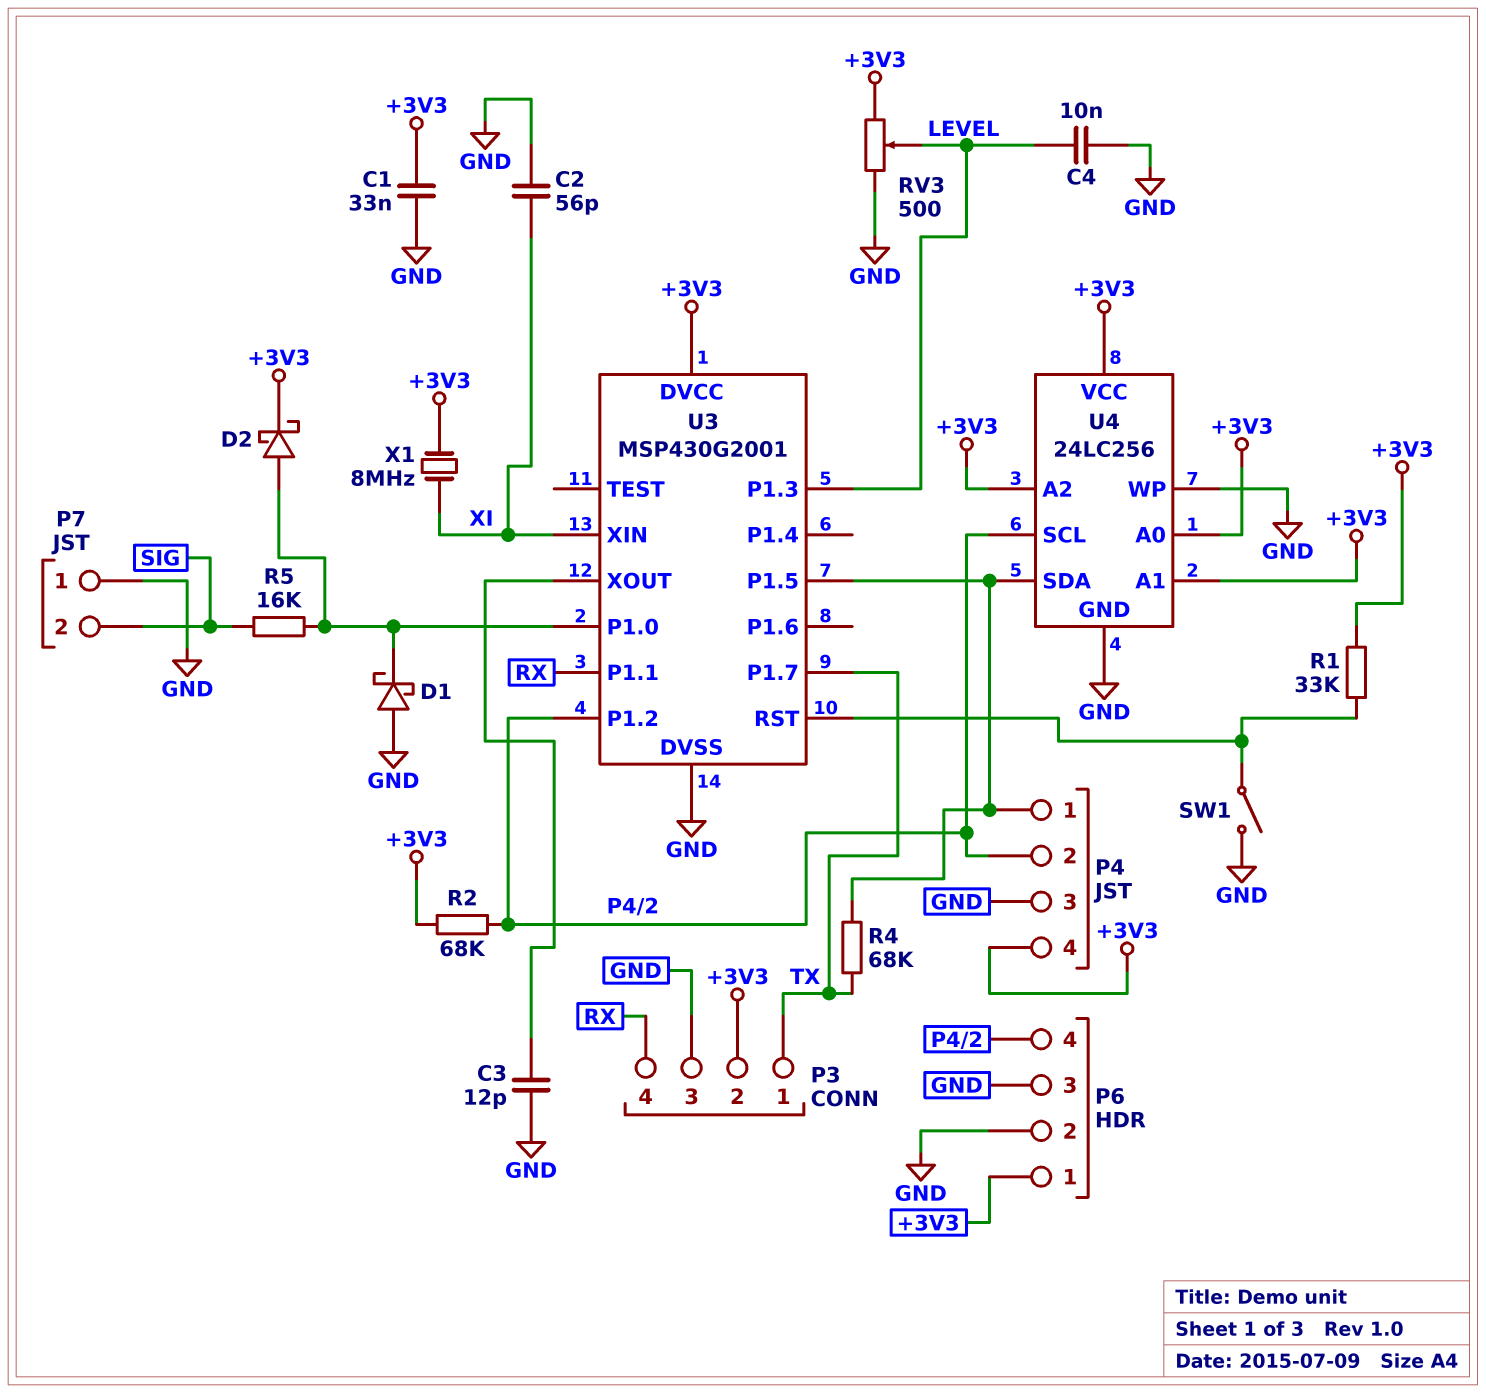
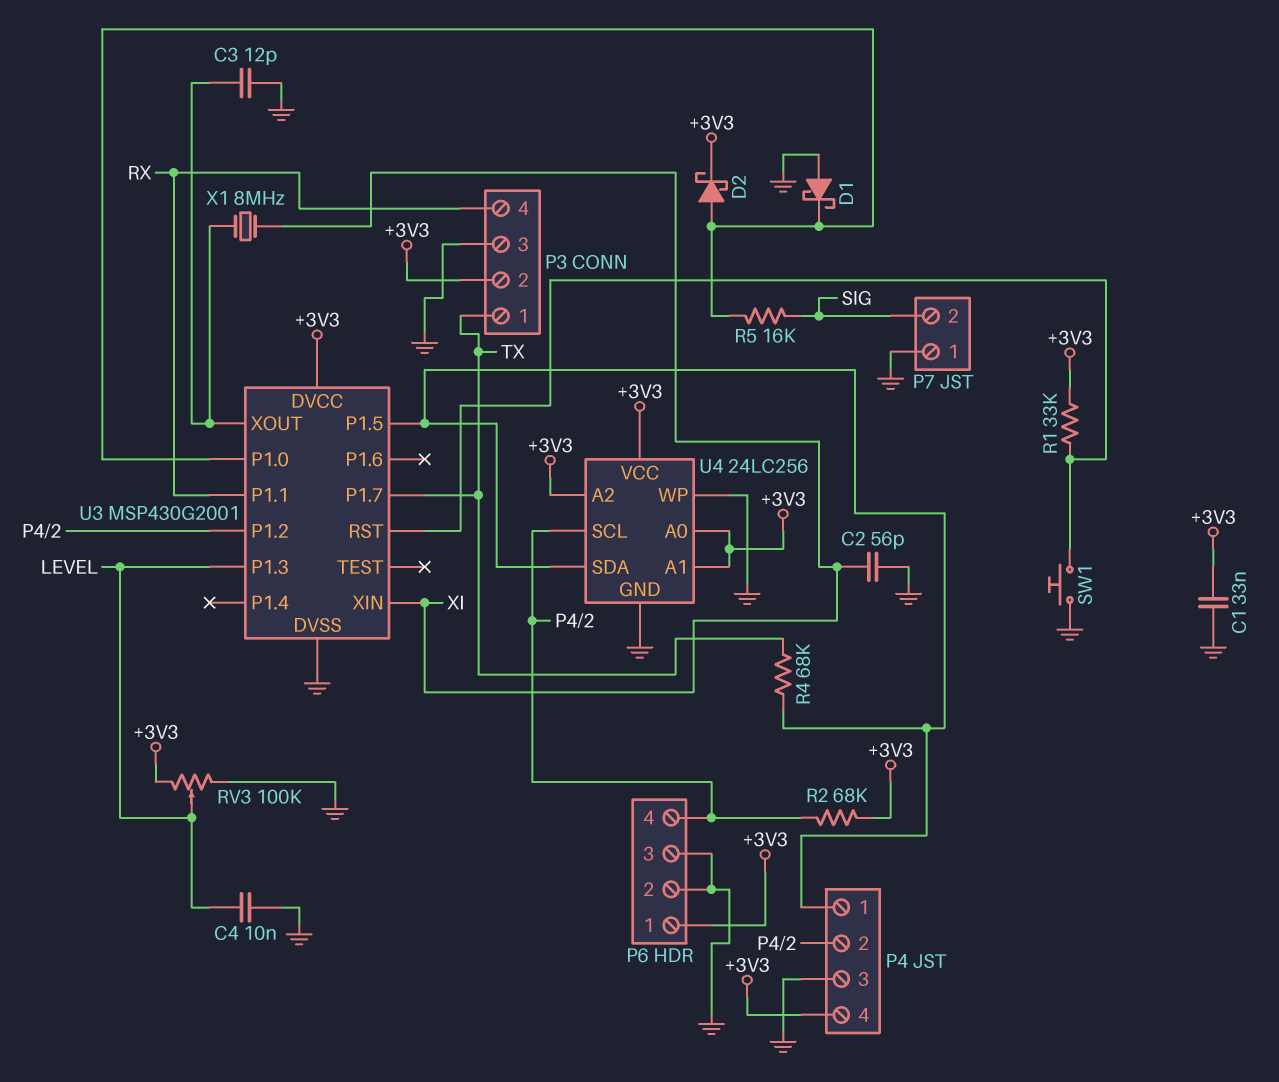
RV3: 500 (+3V3, GND, wiper LEVEL) -> 100k (+3V3, GND, wiper LEVEL)
SW1: switch (GND, U3/RST) -> button (GND, U3/RST)
X1: 8MHz (+3V3, XI) -> 8MHz (U3/XOUT, XI)

